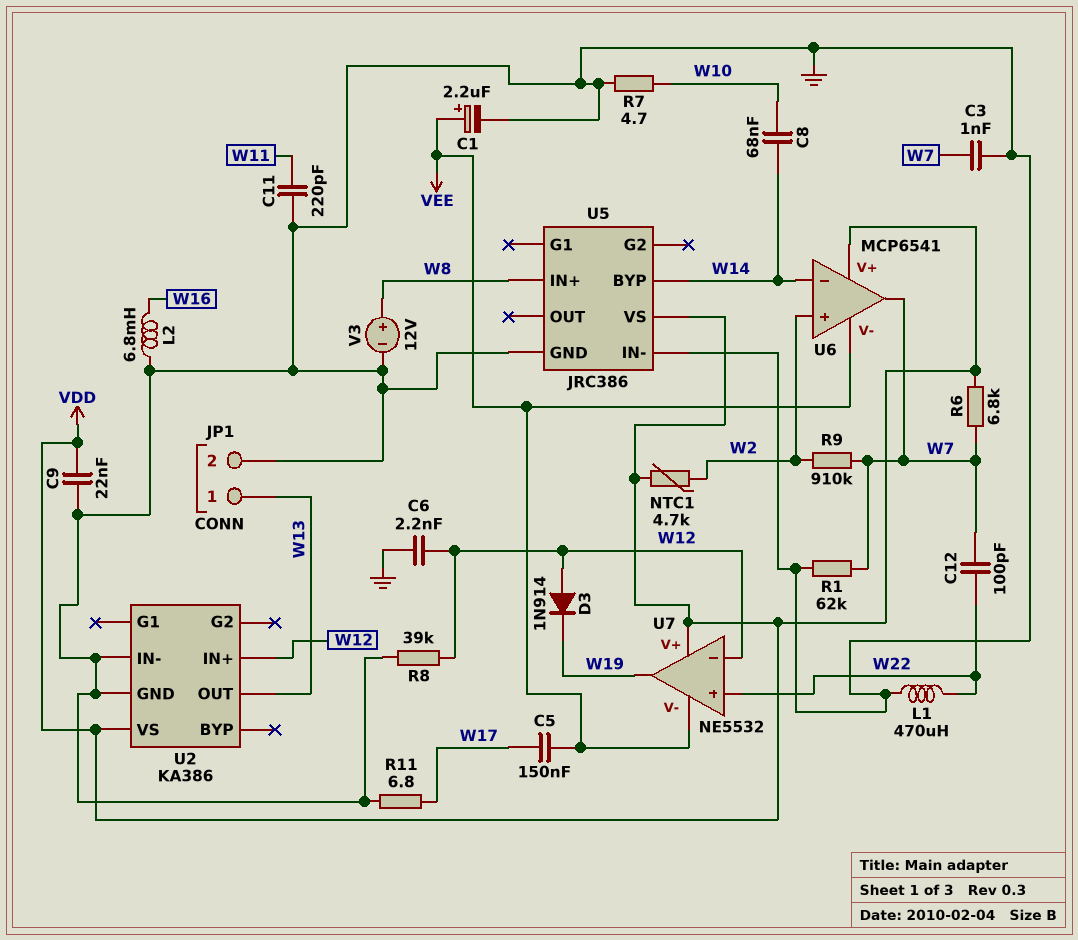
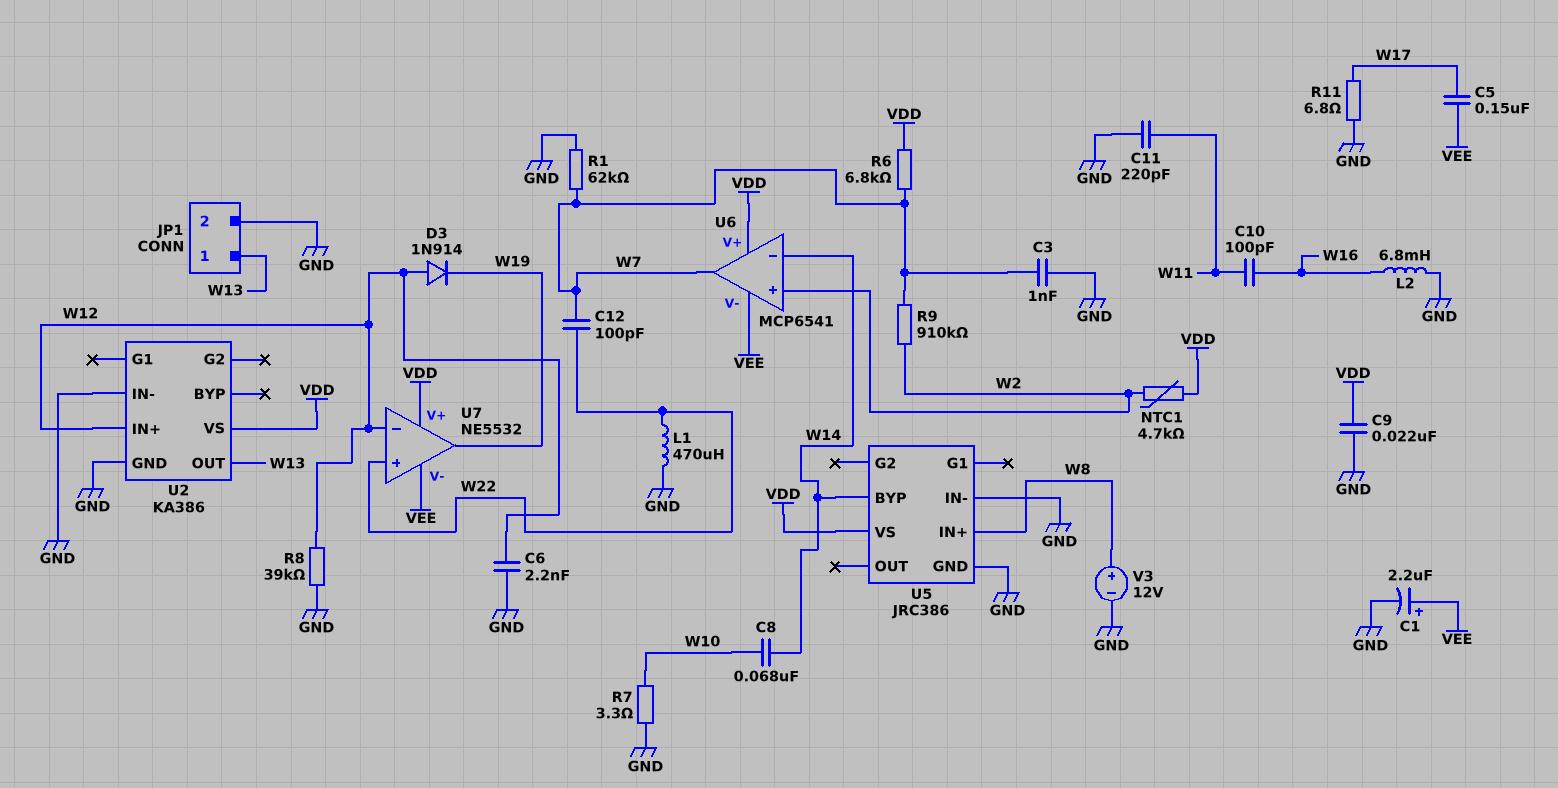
C10: none -> 100pF (W11, W16)
R7: 4.7 (GND, W10) -> 3.3 (GND, W10)

